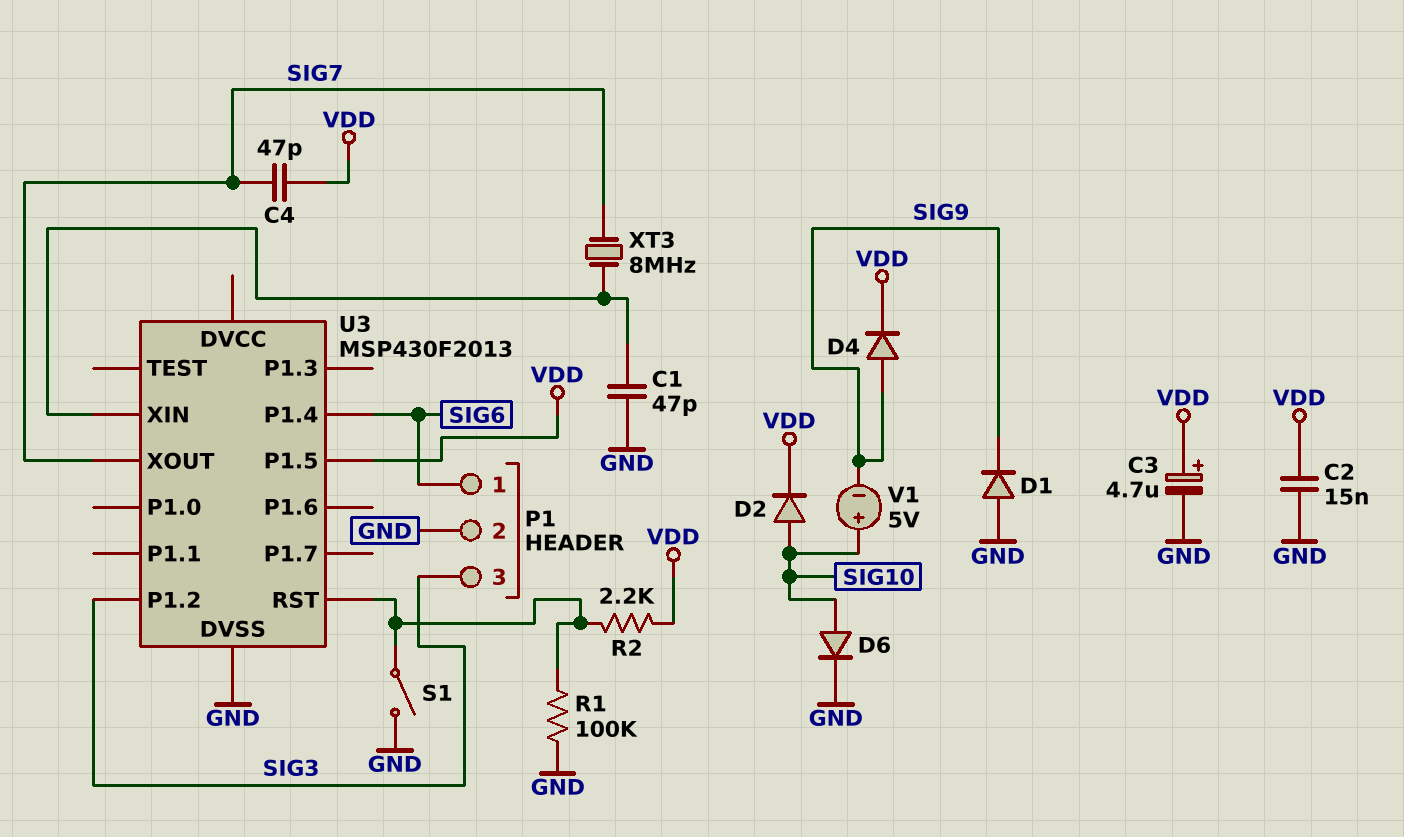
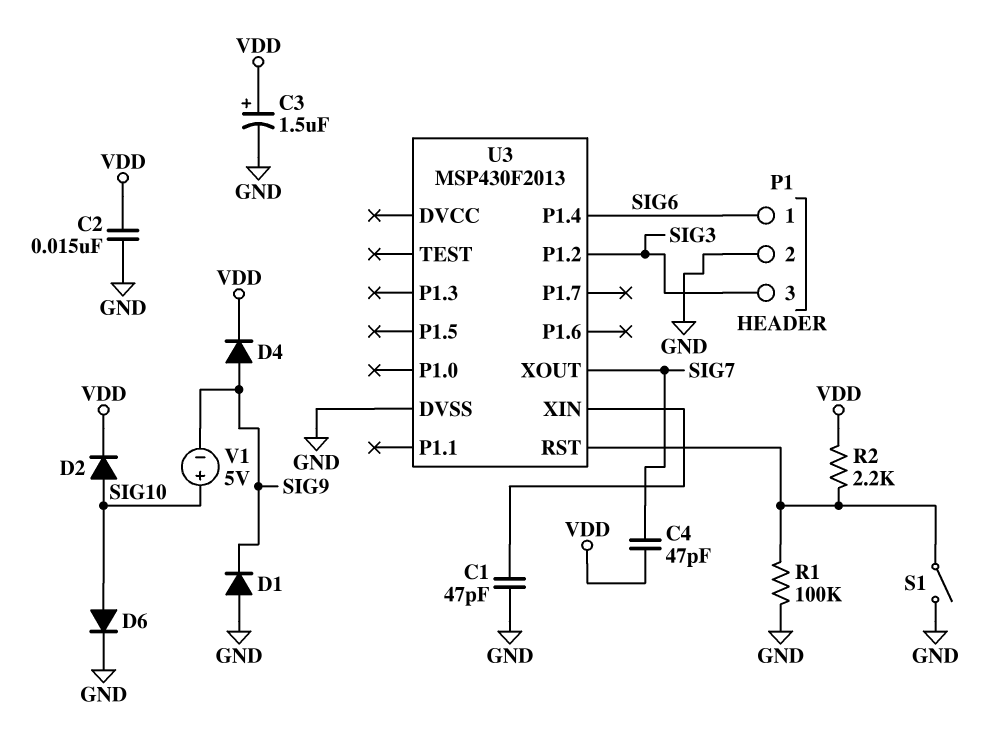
C3: 4.7uF (plus VDD, minus GND) -> 1.5uF (plus VDD, minus GND)
U3 pin P1.5: VDD -> none
XT3: 8MHz (SIG7, U3/XIN) -> none

